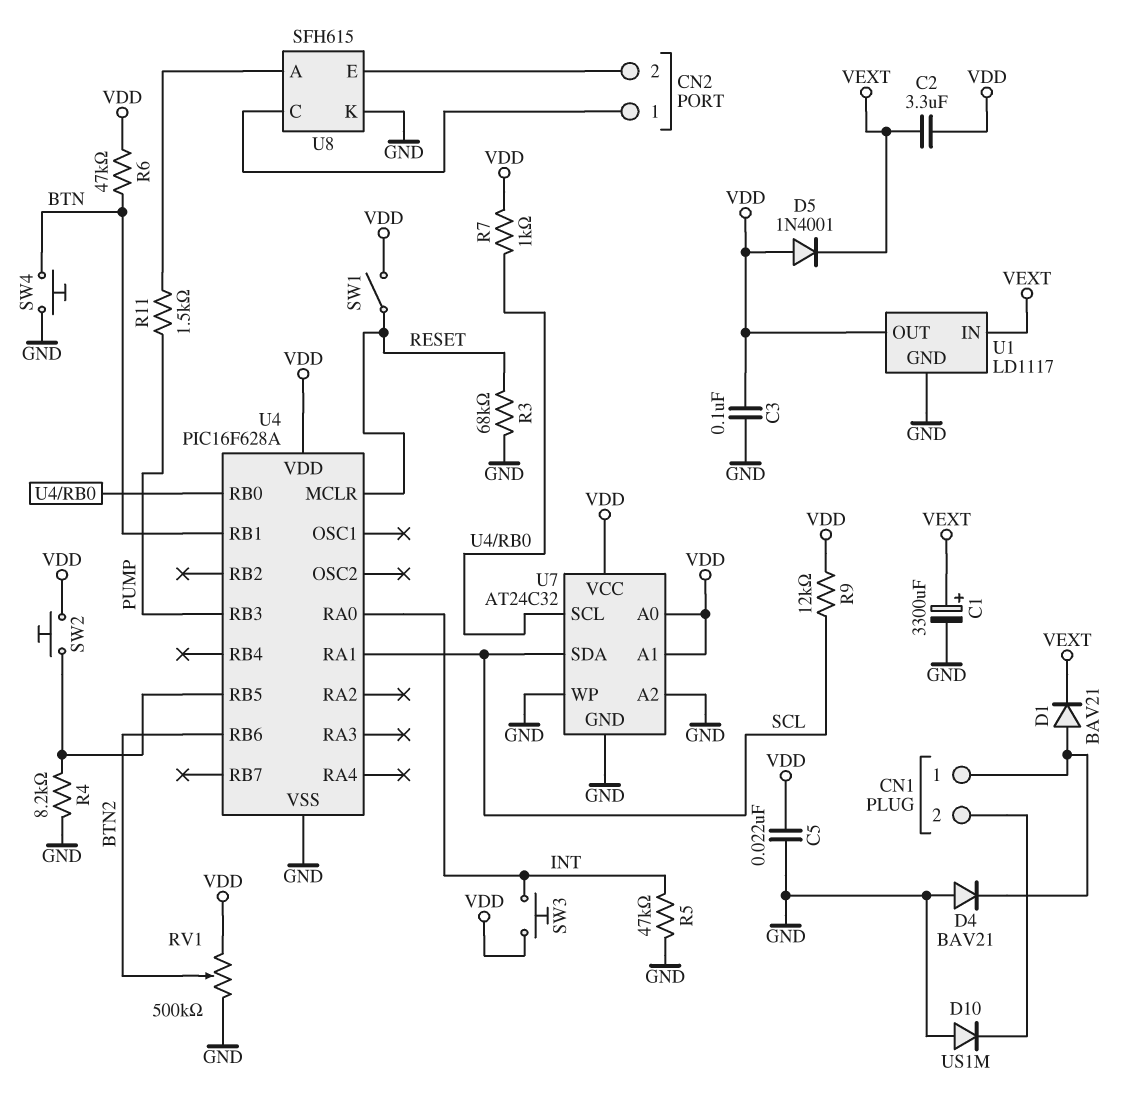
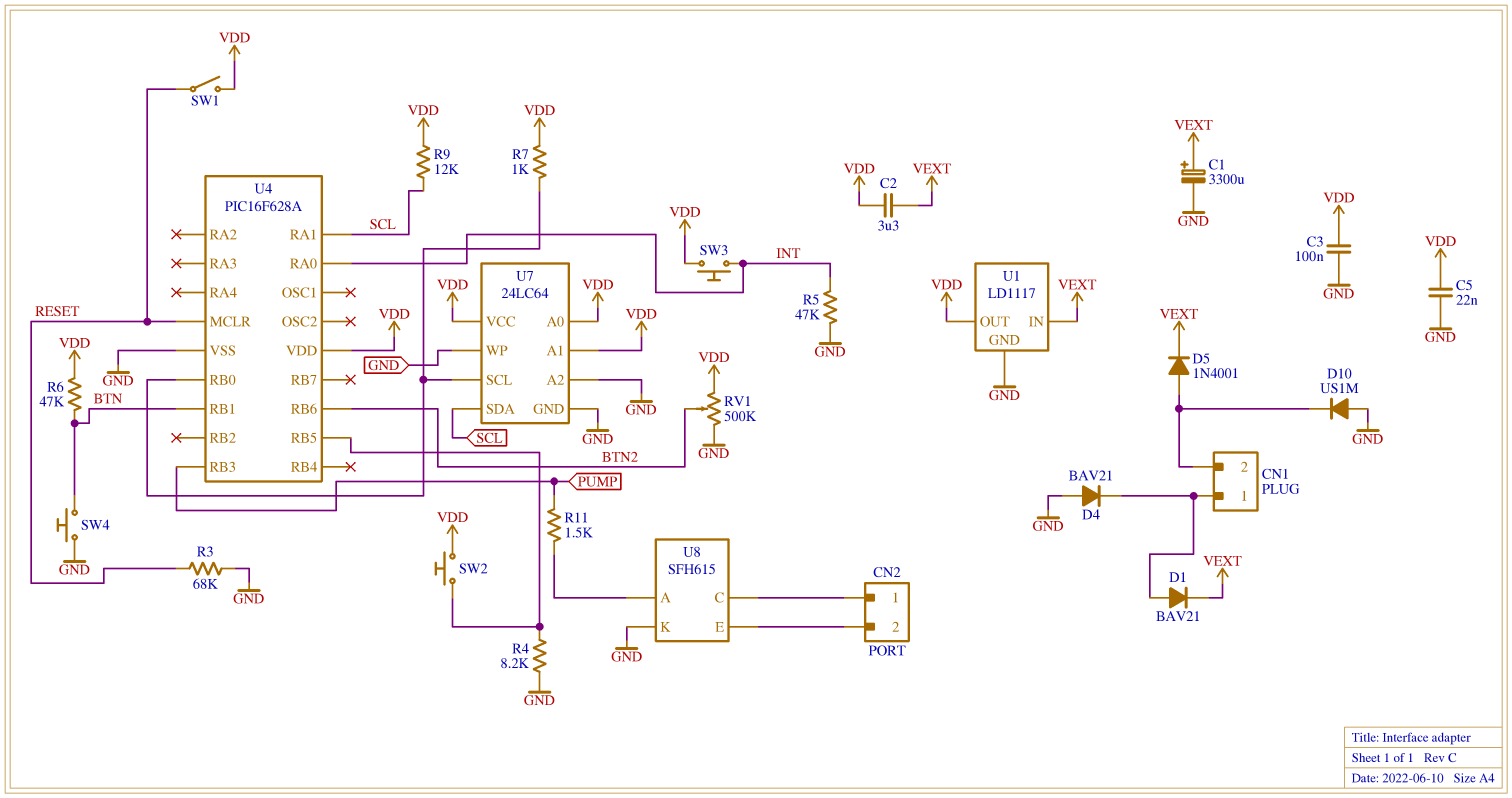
D5: diode 1N4001 (A VDD, K VEXT) -> diode 1N4001 (A CN1/2, K VEXT)
U7: AT24C32 -> 24LC64

